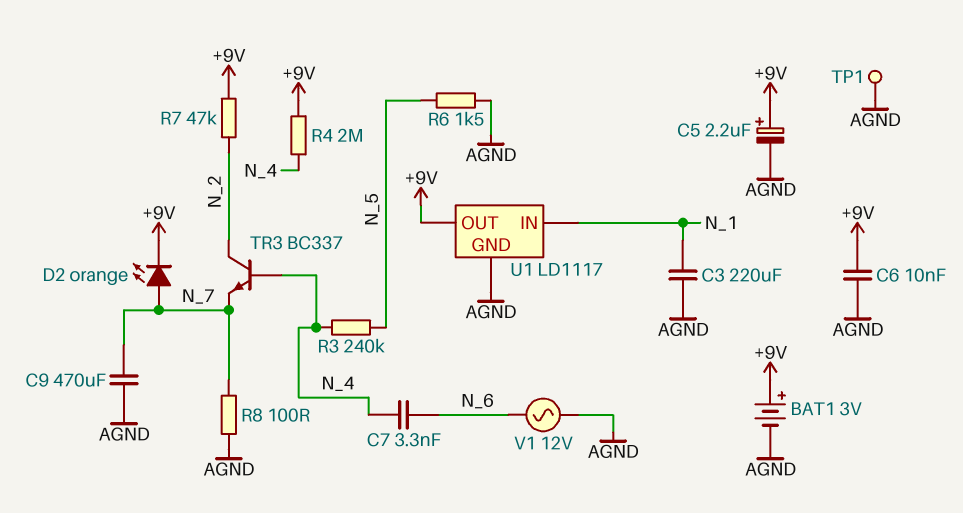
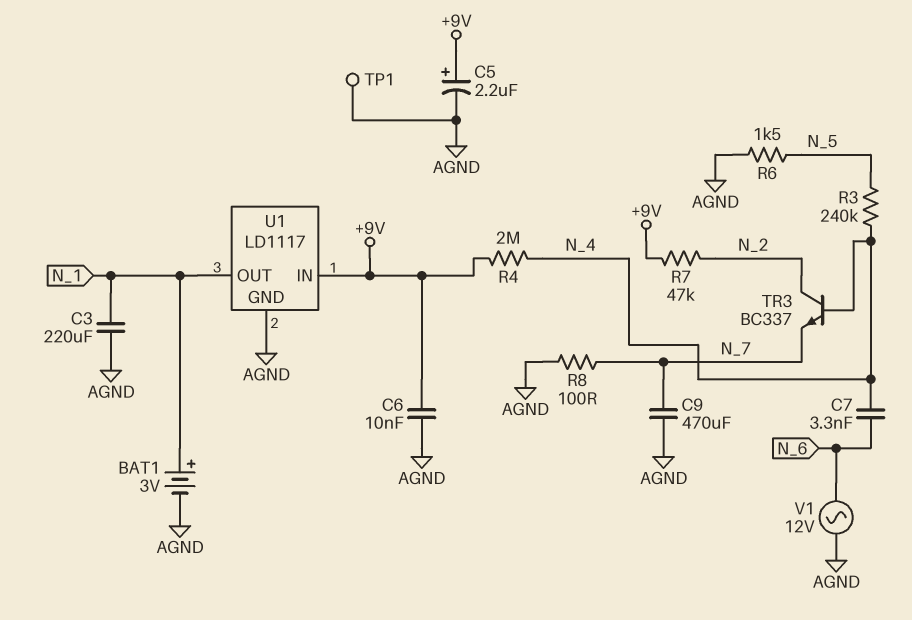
BAT1: 3V (plus +9V, minus AGND) -> 3V (plus N_1, minus AGND)
D2: LED orange (A N_7, K +9V) -> none
U1 pin IN: N_1 -> +9V
U1 pin OUT: +9V -> N_1

